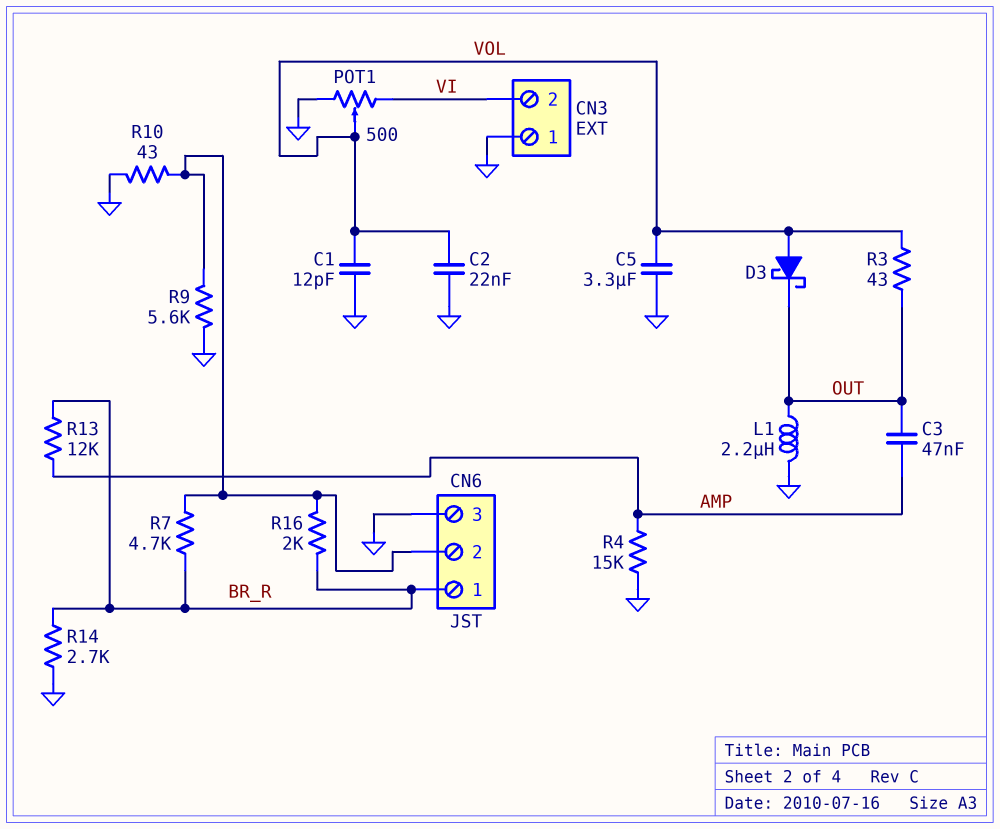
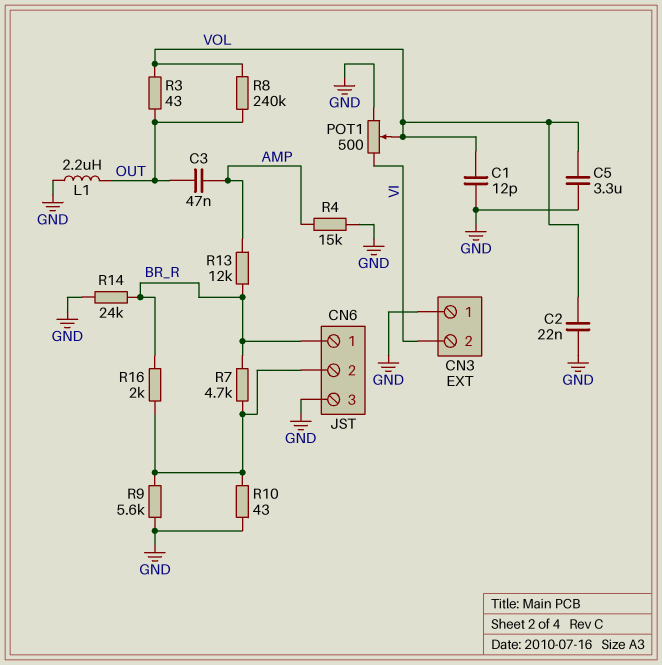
D3: schottky (A VOL, K OUT) -> none
R8: none -> 240k (OUT, VOL)
R14: 2.7k (BR_R, GND) -> 24k (BR_R, GND)

